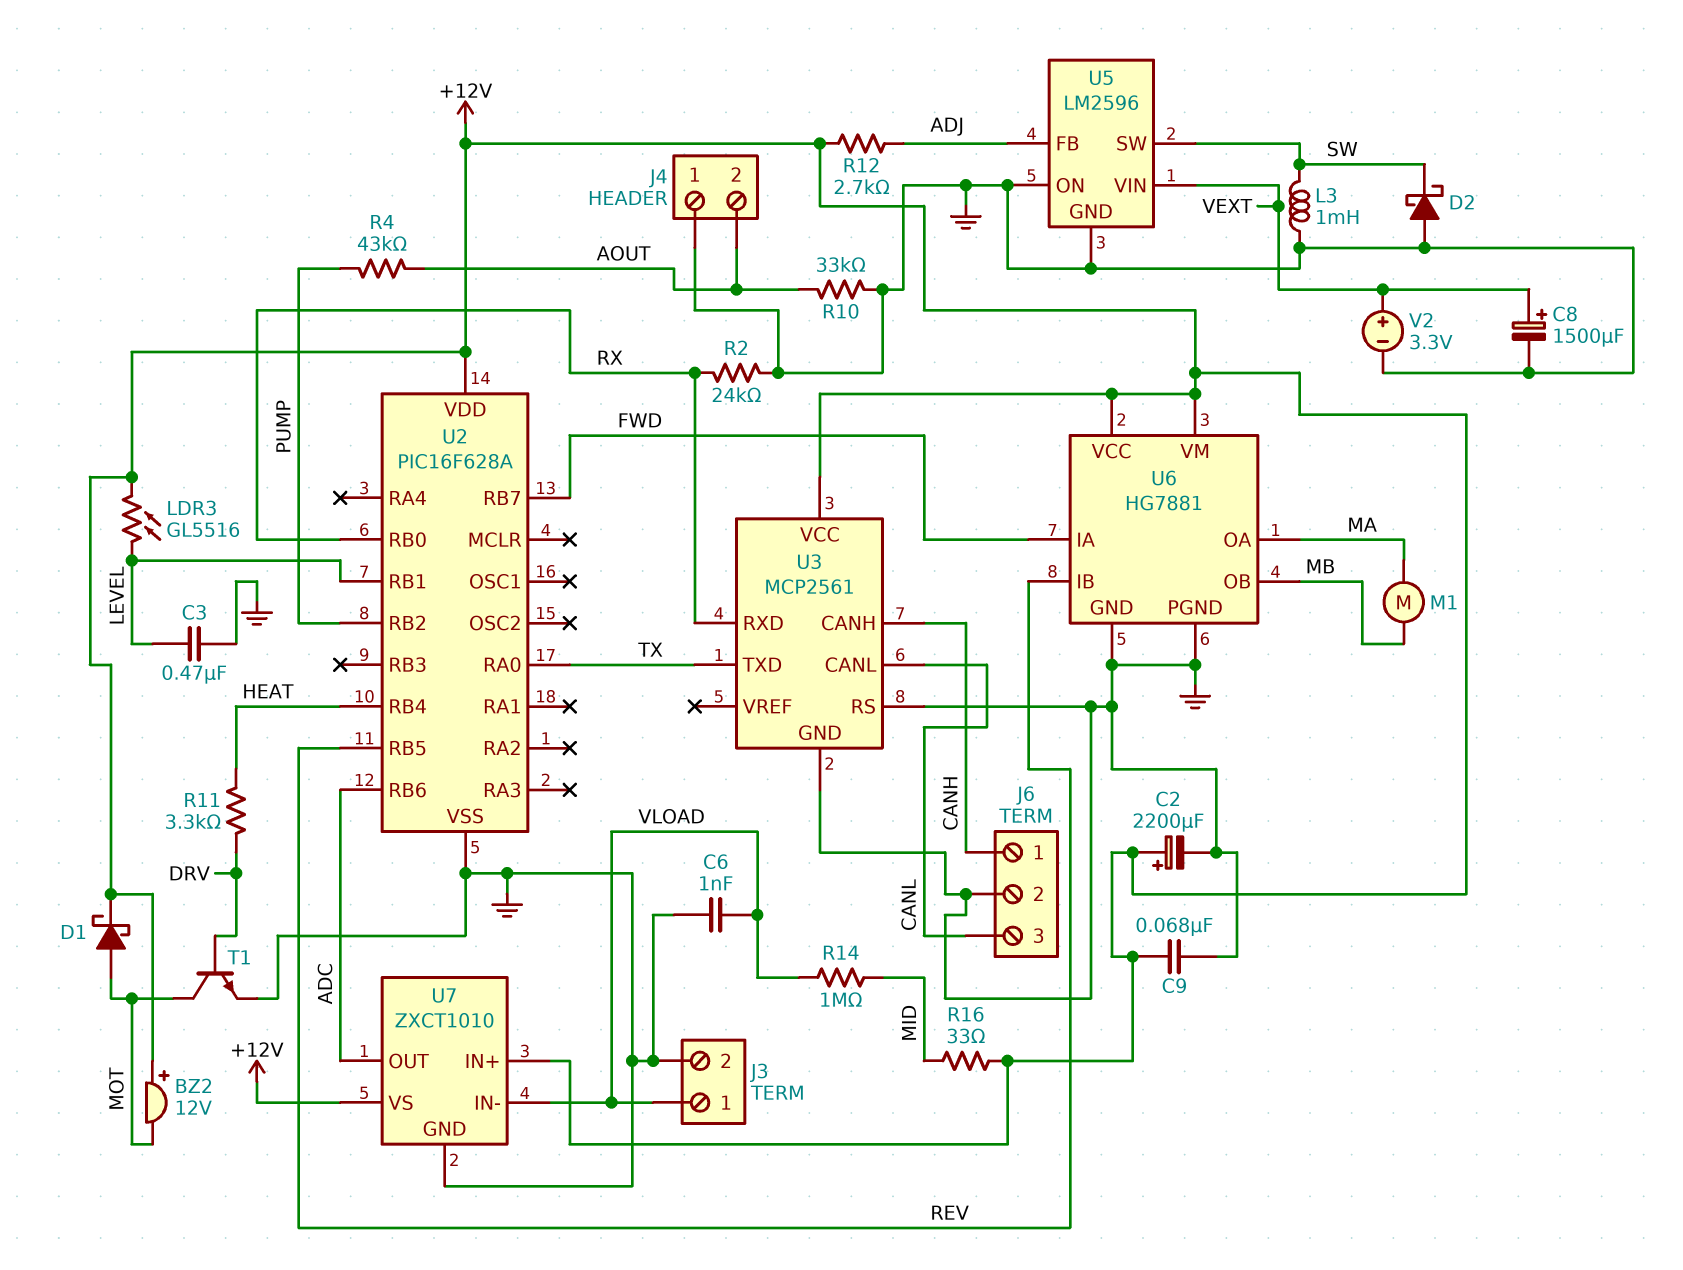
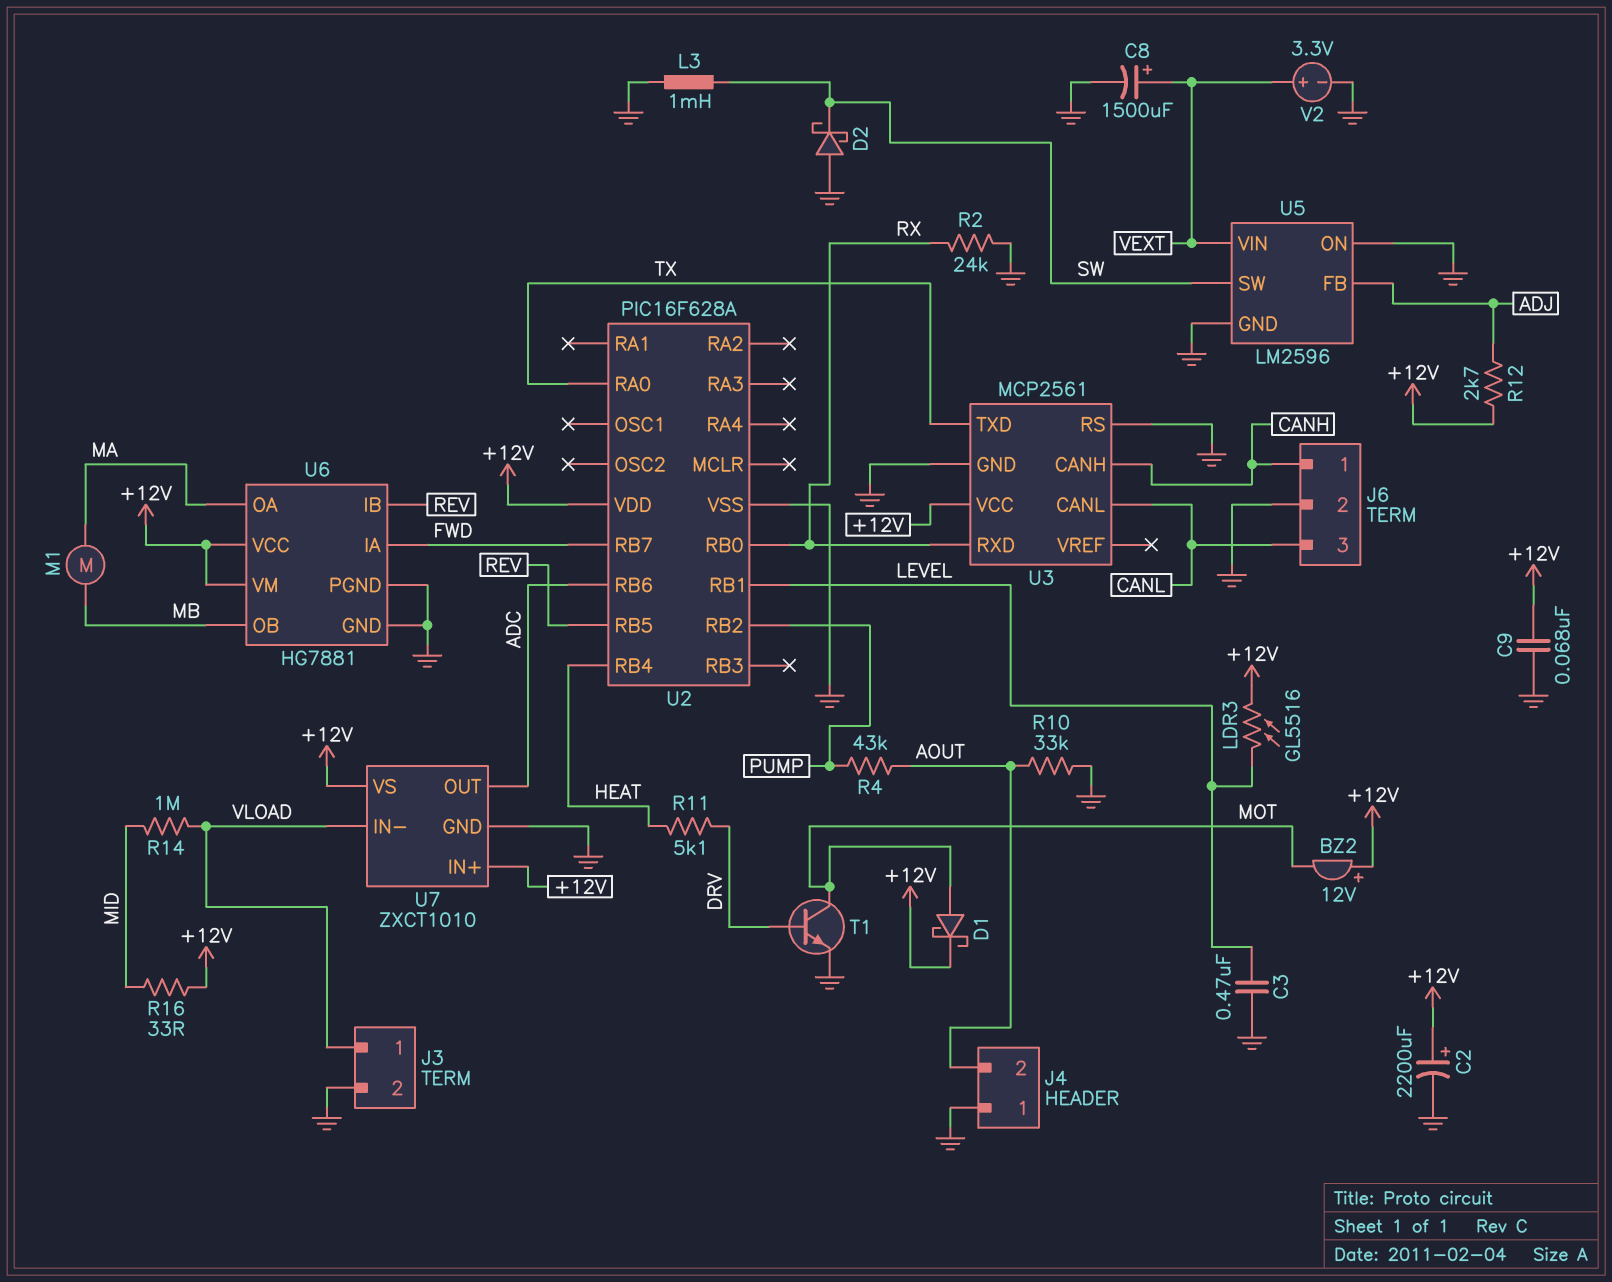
C6: 1nF (GND, VLOAD) -> none
R11: 3.3k (DRV, HEAT) -> 5.1k (DRV, HEAT)

